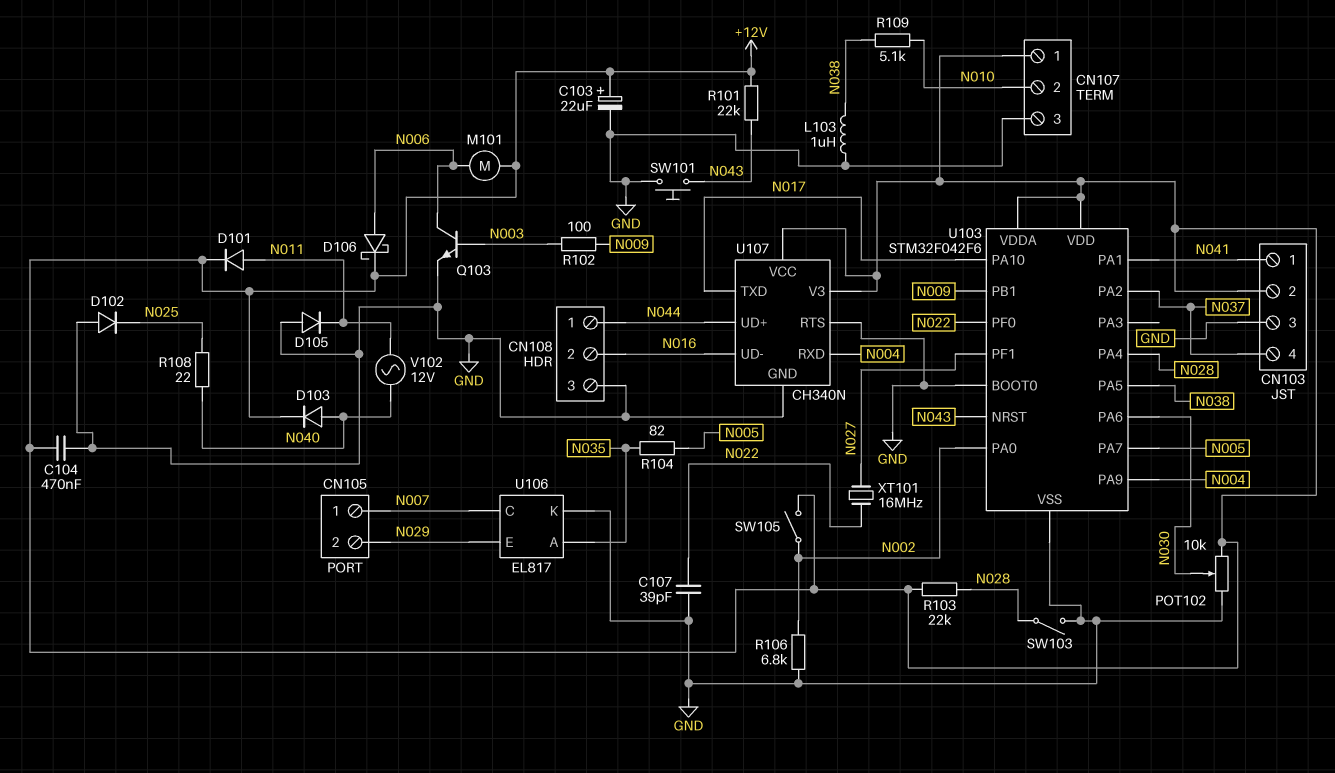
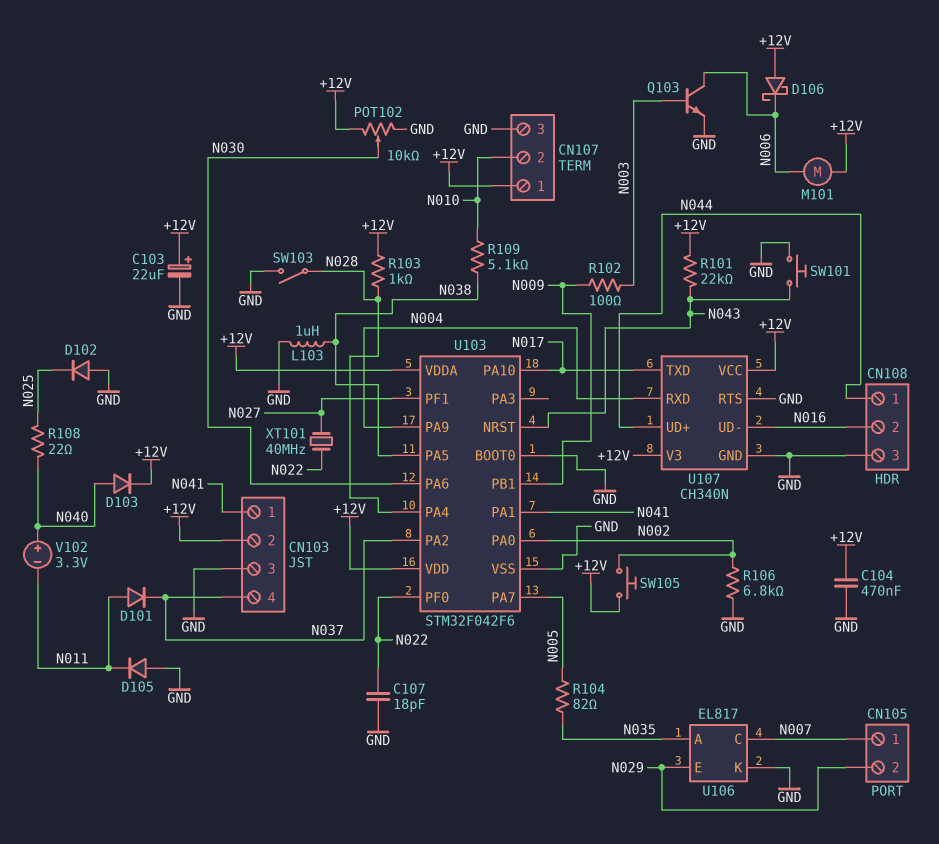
C107: 39pF (GND, N022) -> 18pF (GND, N022)
D101: diode (A N011, K +12V) -> diode (A N011, K N037)
D106: schottky (A N006, K +12V) -> schottky (A +12V, K N006)
R103: 22k (+12V, N028) -> 1k (+12V, N028)
SW105: switch (+12V, N002) -> button (+12V, N002)
V102: AC 12V (N011, N040) -> 3.3V (plus N040, minus N011)
XT101: 16MHz (N022, N027) -> 40MHz (N022, N027)

